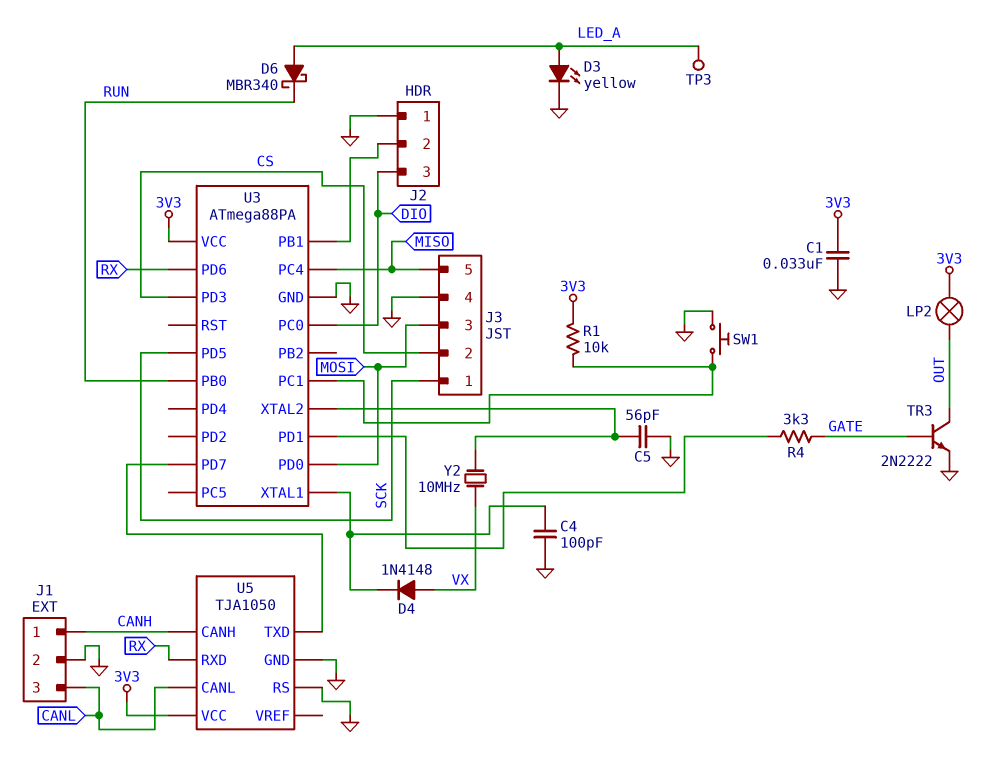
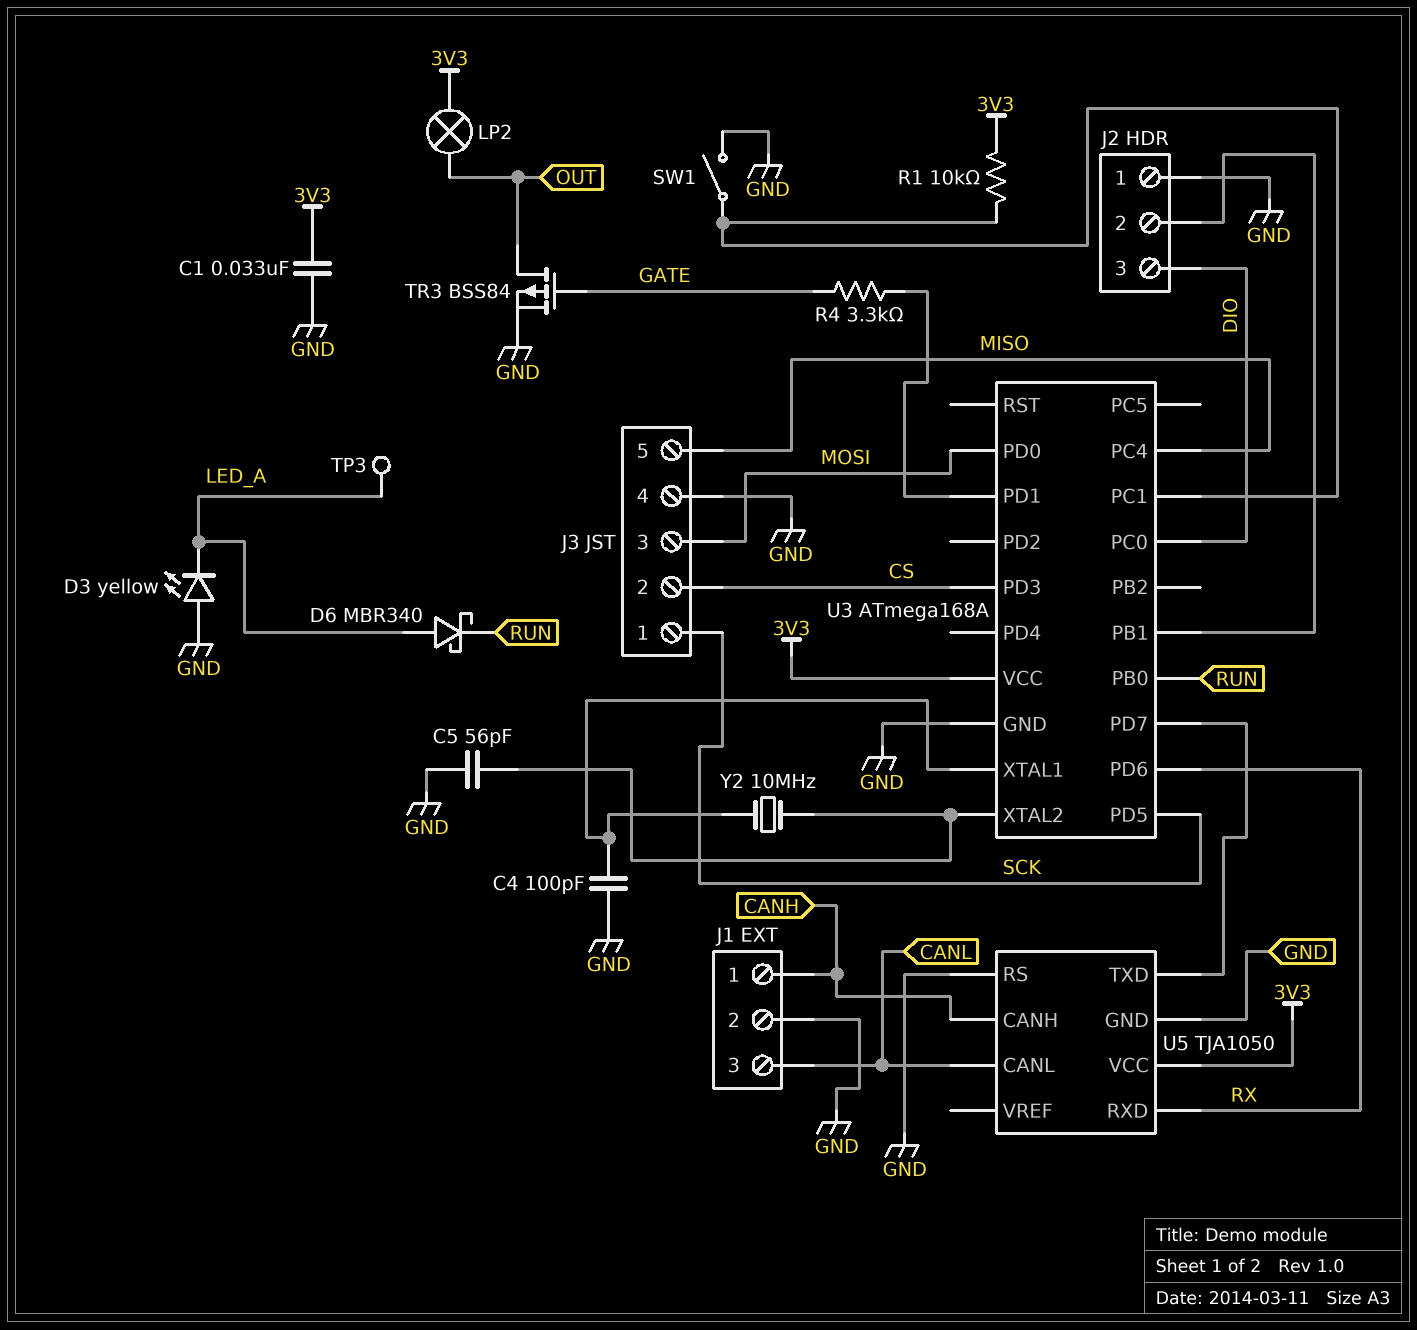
D3: LED yellow (A LED_A, K GND) -> LED yellow (A GND, K LED_A)
D4: diode 1N4148 (A VX, K U3/XTAL1) -> none
SW1: button (GND, U3/PC1) -> switch (GND, U3/PC1)
TR3: NPN 2N2222 (B GATE, C OUT, E GND) -> PMOS BSS84 (G GATE, D OUT, S GND)
U3: ATmega88PA -> ATmega168A
Y2: 10MHz (U3/XTAL2, VX) -> 10MHz (U3/XTAL1, U3/XTAL2)

